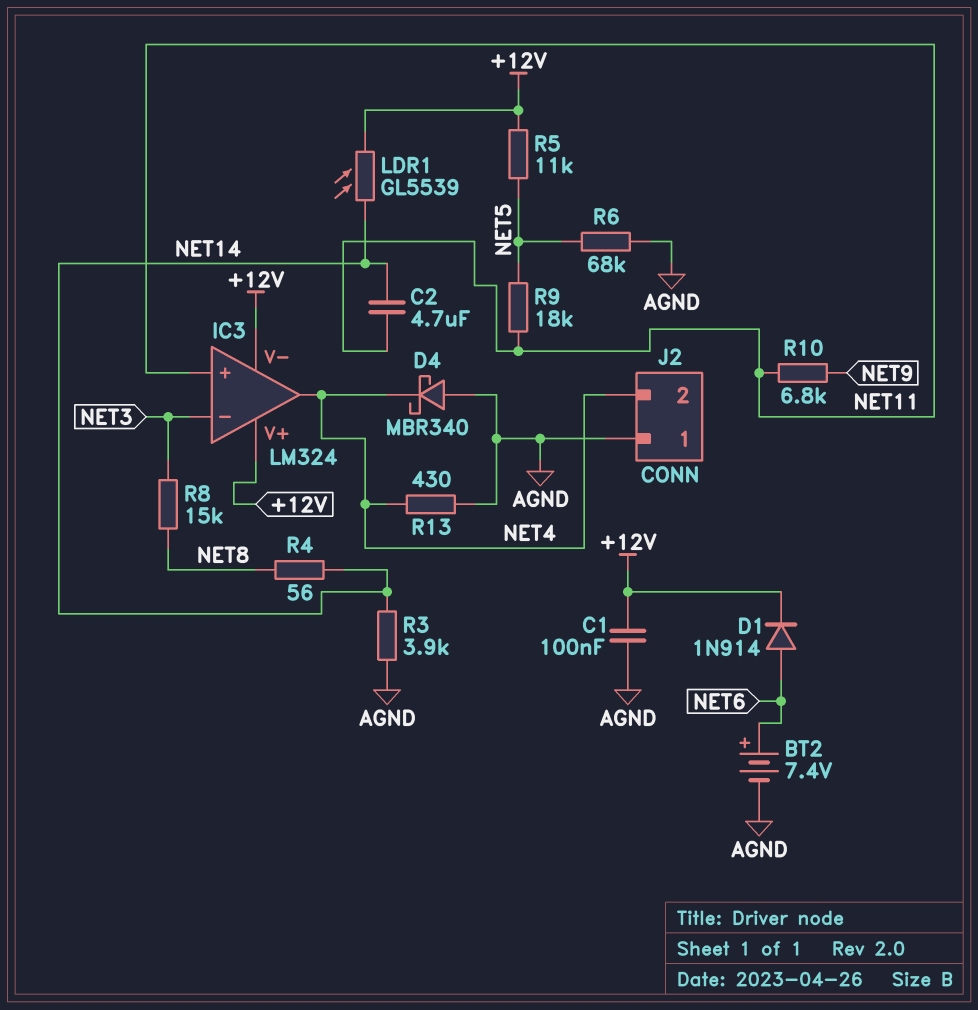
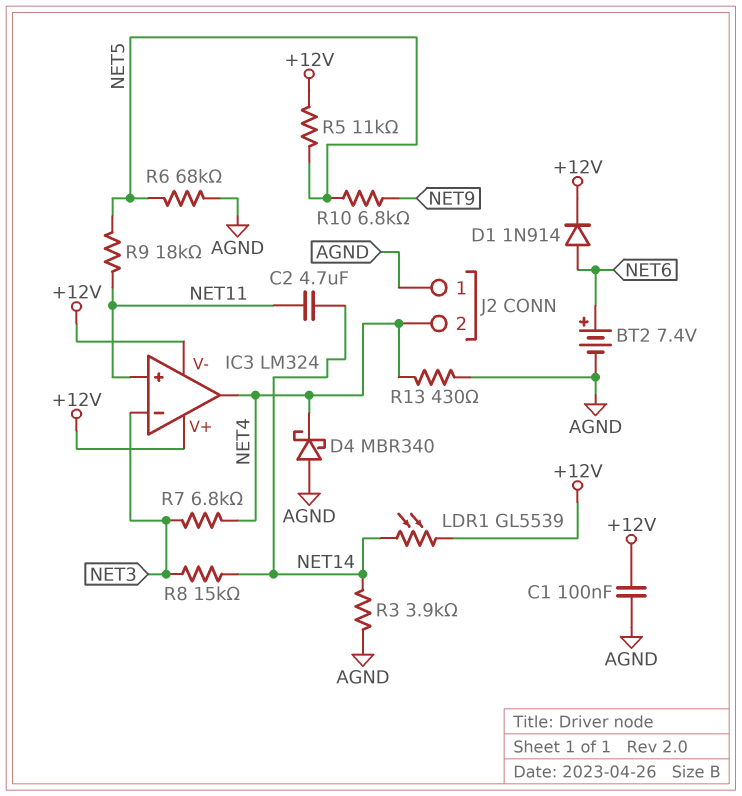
R4: 56 (NET8, NET14) -> none
R7: none -> 6.8k (NET3, NET4)
R8: 15k (NET3, NET8) -> 15k (NET3, NET14)
R10: 6.8k (NET9, NET11) -> 6.8k (NET5, NET9)

